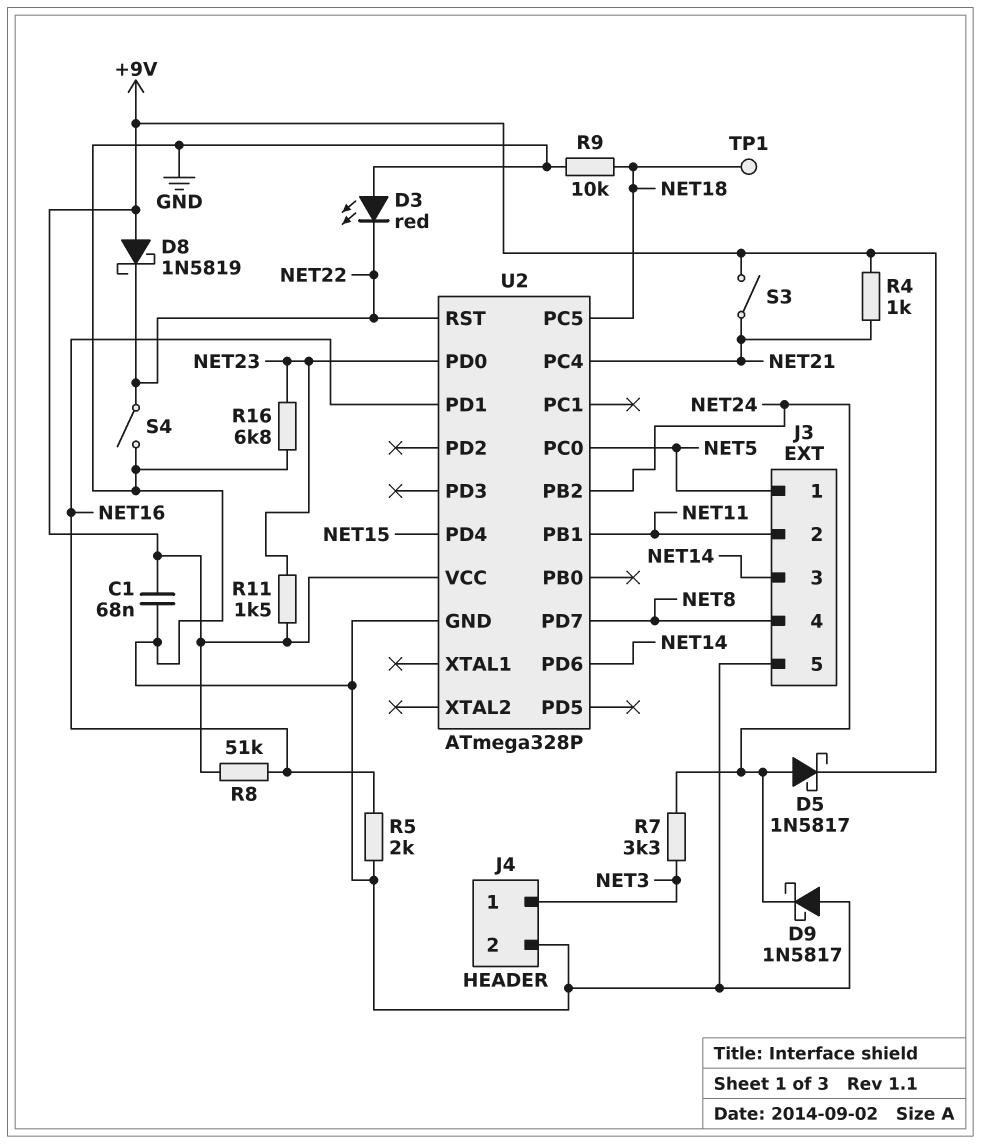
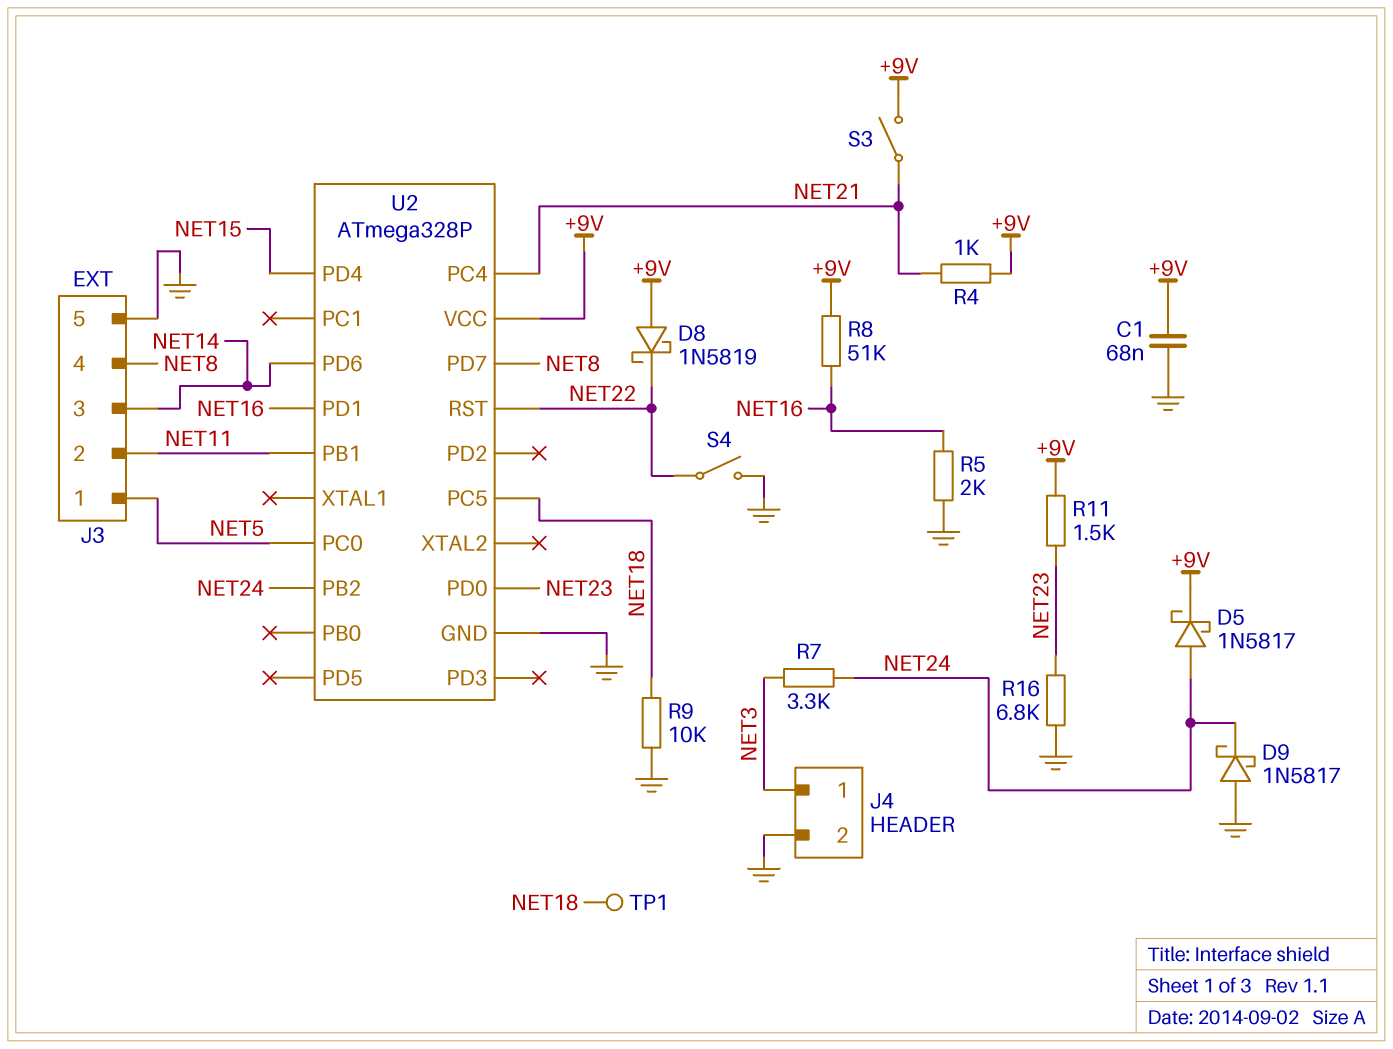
D3: LED red (A GND, K NET22) -> none

